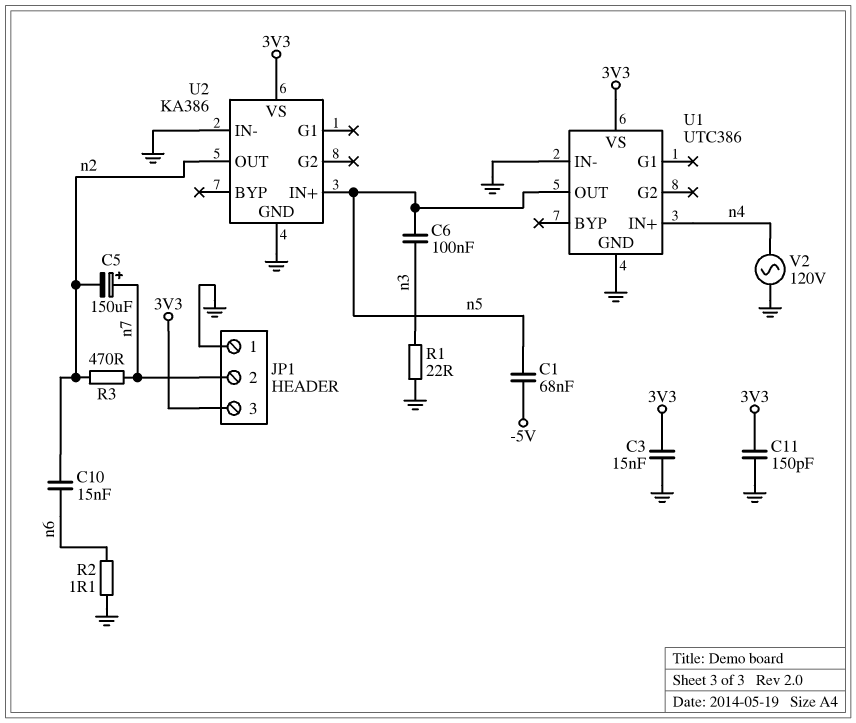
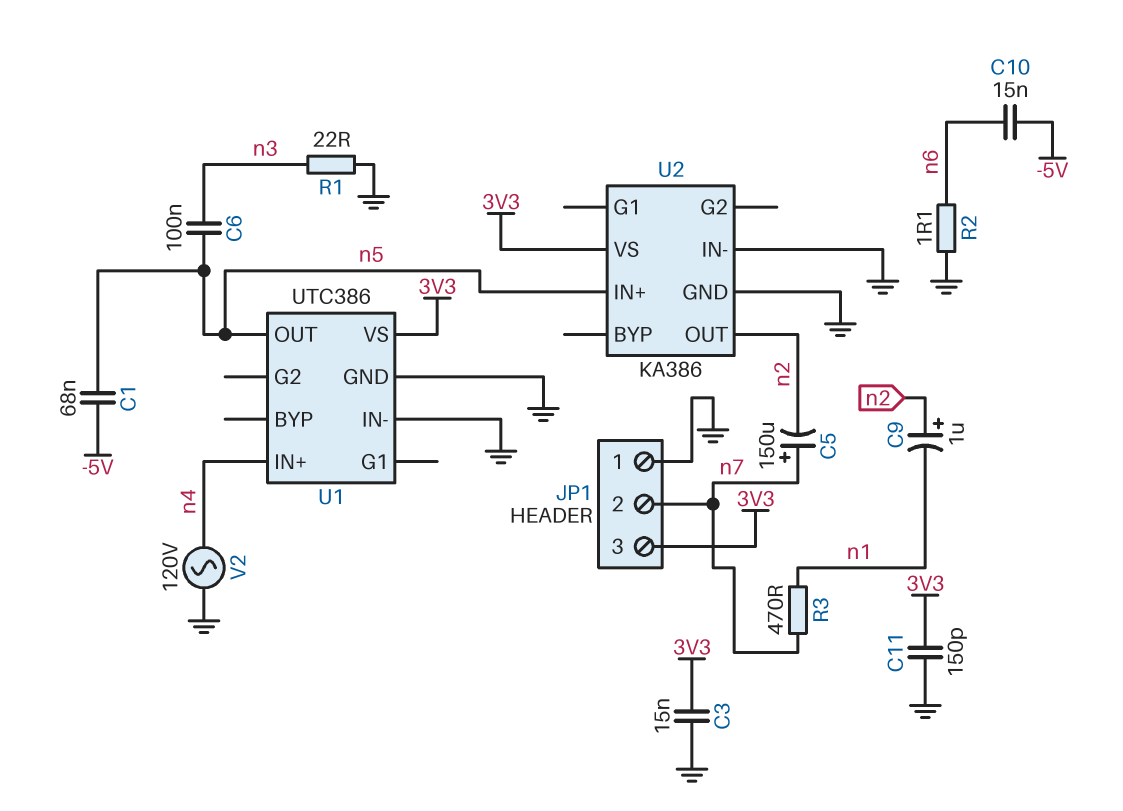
C9: none -> 1uF (plus n2, minus n1)
C10: 15nF (n2, n6) -> 15nF (-5V, n6)
R3: 470 (n2, n7) -> 470 (n1, n7)

